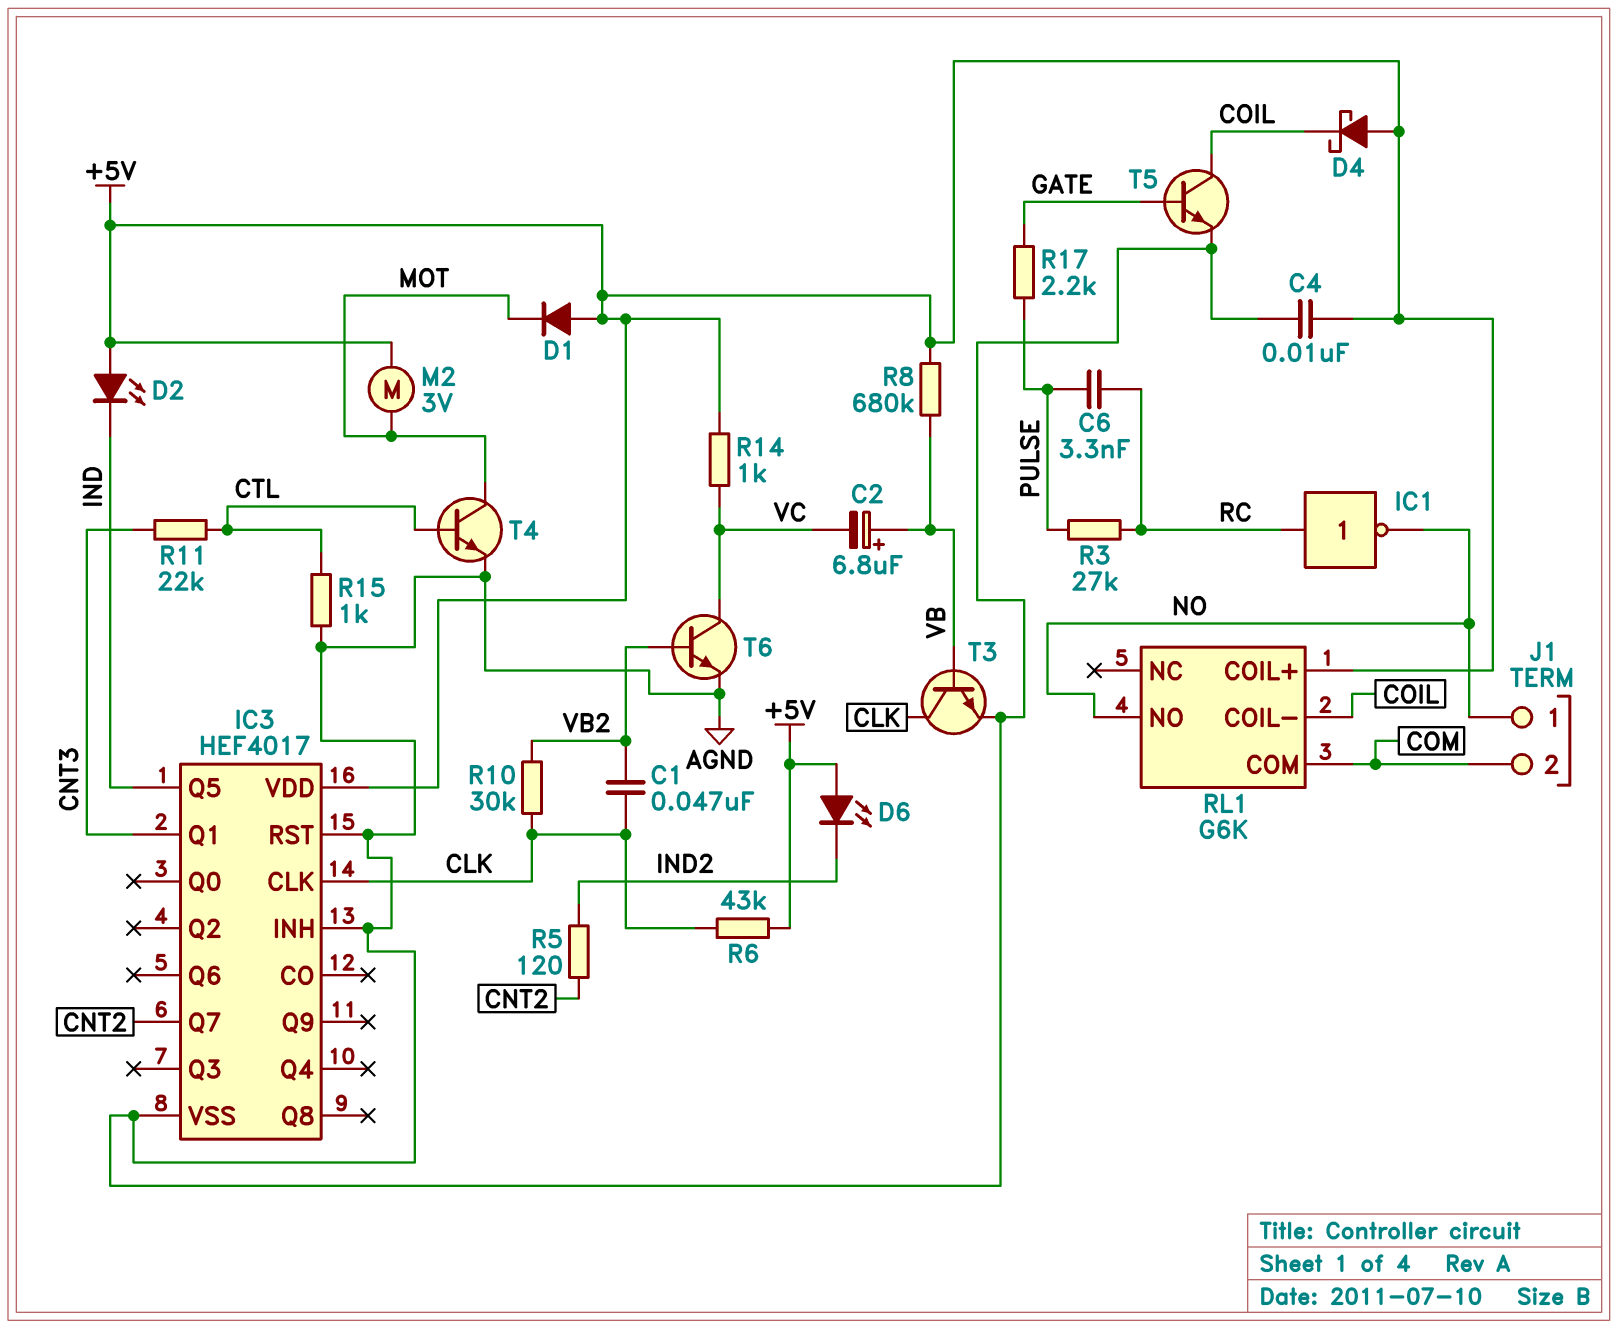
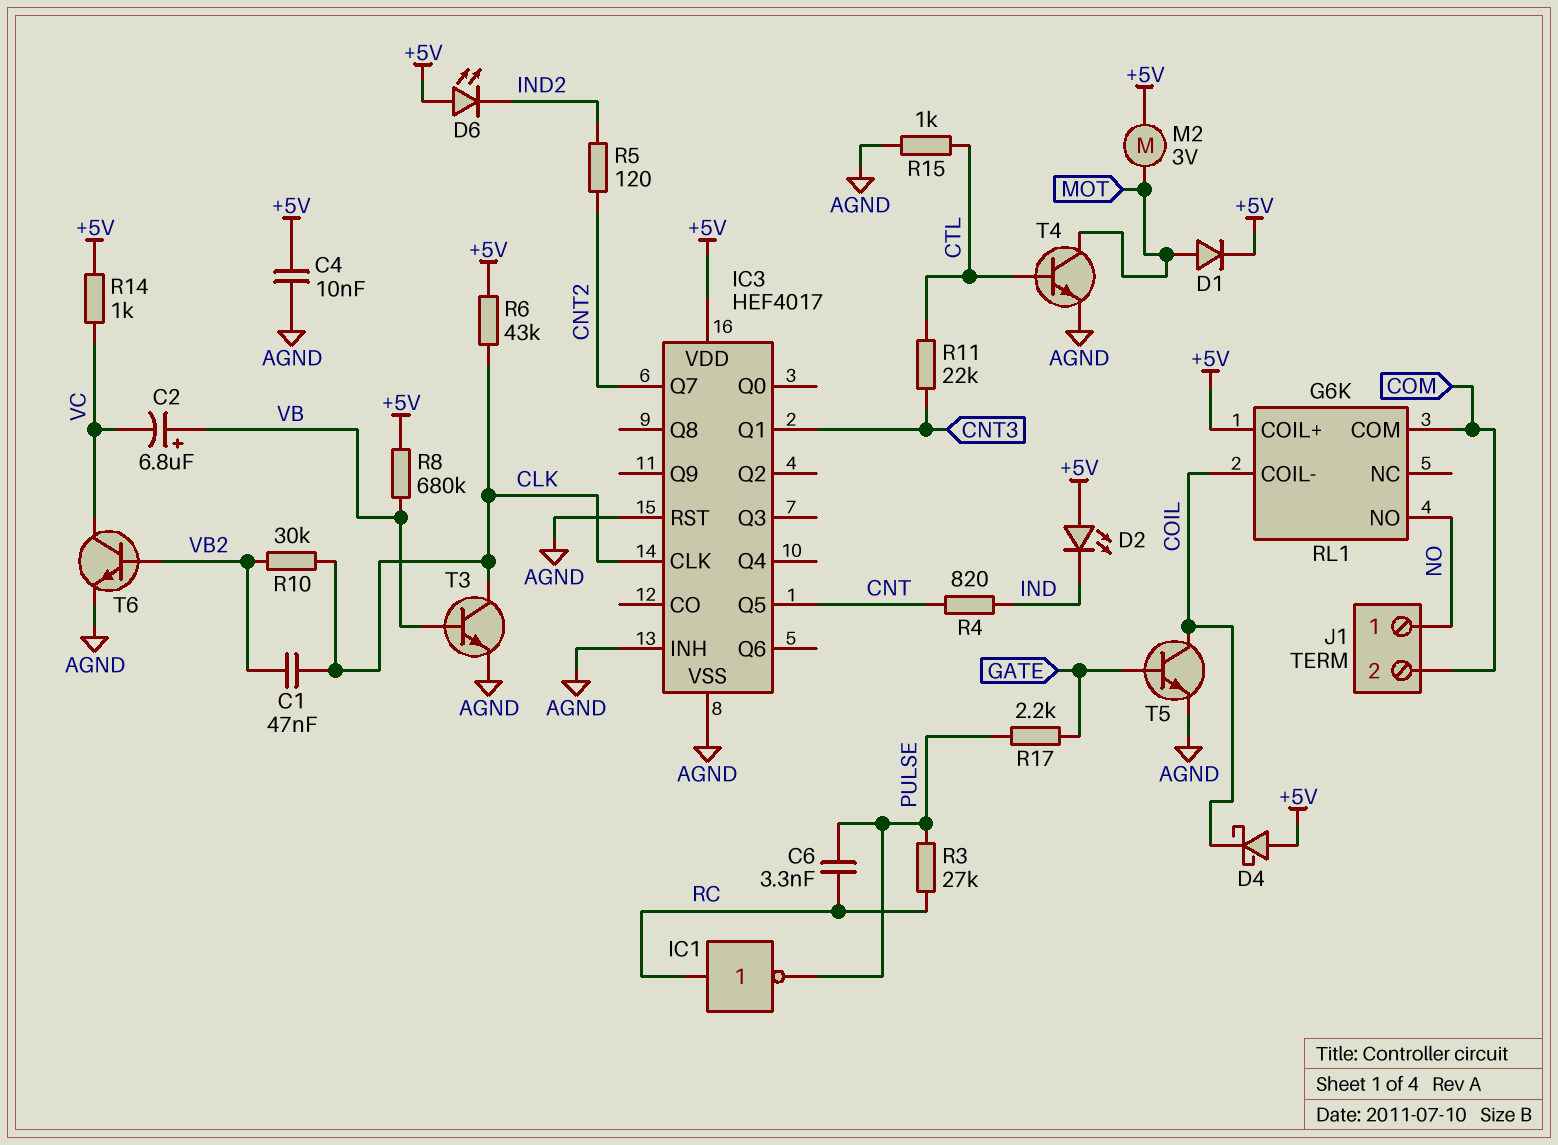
D1: diode (A +5V, K MOT) -> diode (A MOT, K +5V)
IC1: NOT (in RC, out NO) -> NOT (in RC, out PULSE)
IC3 pin Q5: IND -> CNT
R4: none -> 820 (CNT, IND)

